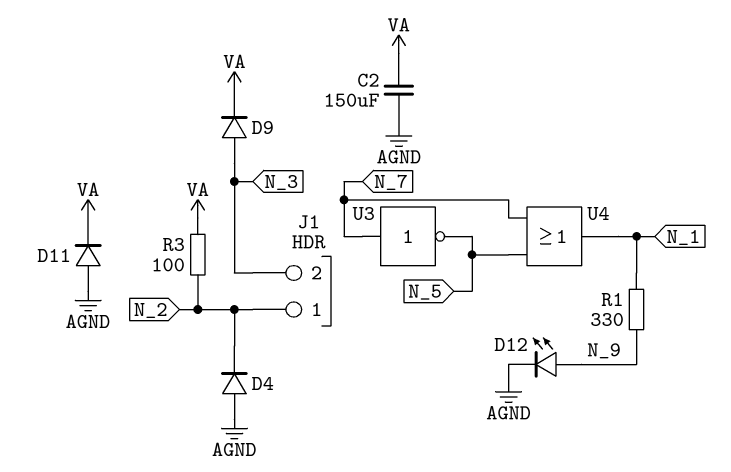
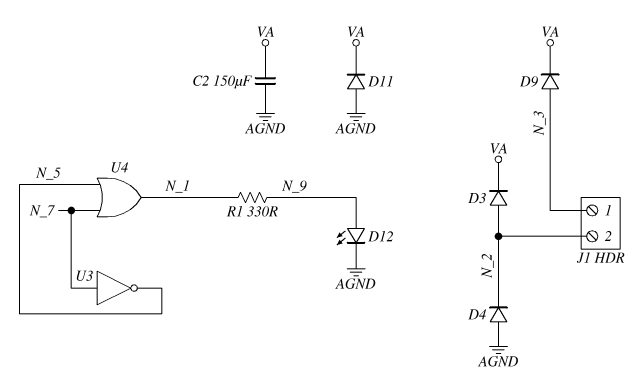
D3: none -> diode (A N_2, K VA)
J1 pin 1: N_2 -> N_3
J1 pin 2: N_3 -> N_2
R3: 100 (N_2, VA) -> none

